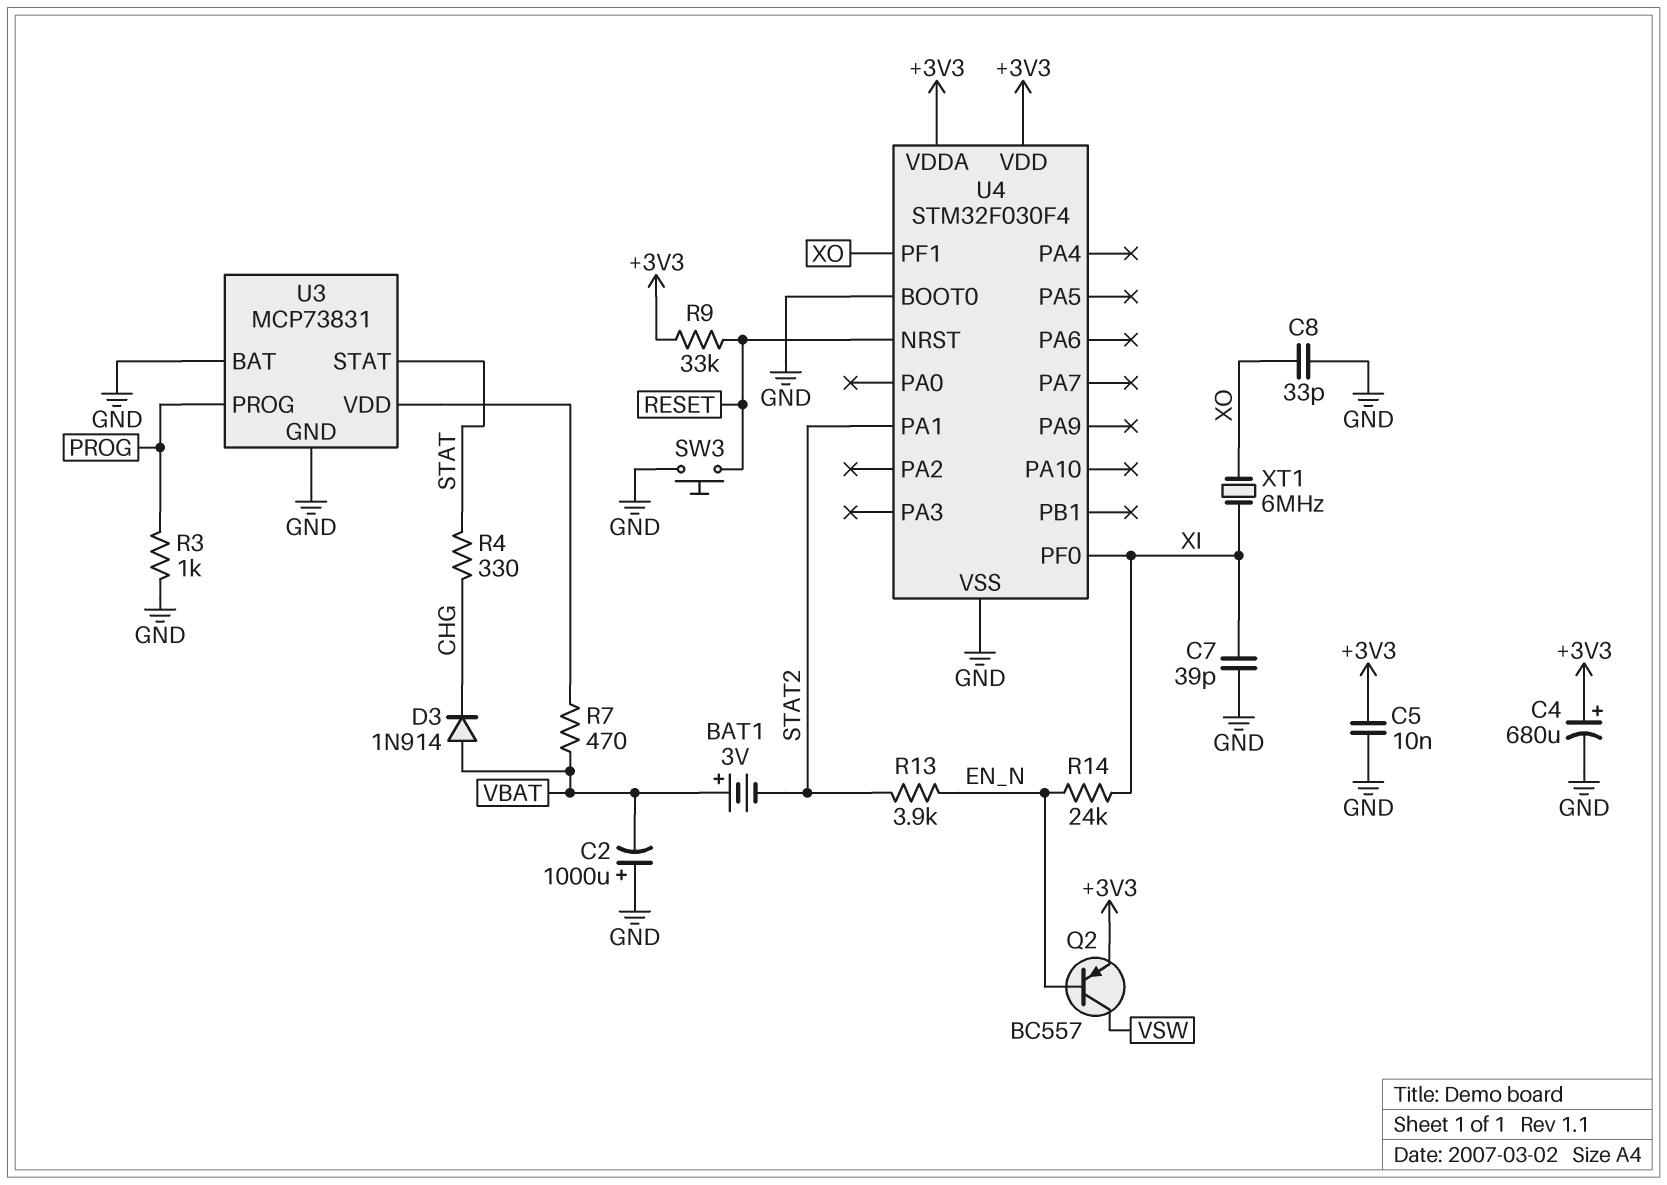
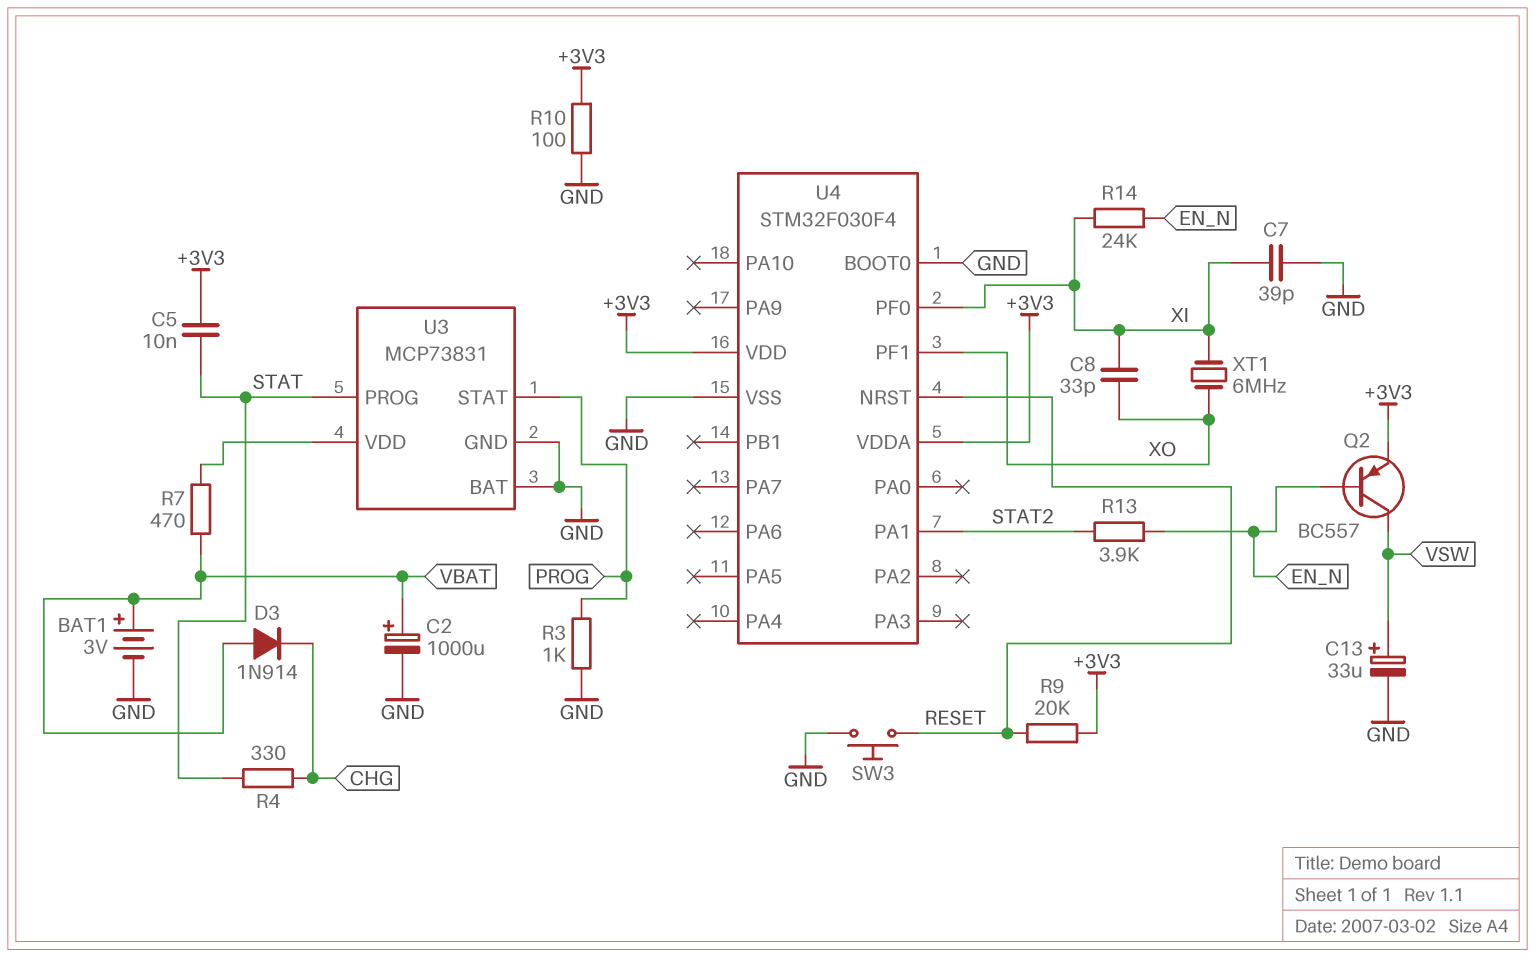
BAT1: 3V (plus VBAT, minus STAT2) -> 3V (plus VBAT, minus GND)
C2: 1000uF (plus GND, minus VBAT) -> 1000uF (plus VBAT, minus GND)
C4: 680uF (plus +3V3, minus GND) -> none
C5: 10nF (+3V3, GND) -> 10nF (+3V3, STAT)
C8: 33pF (GND, XO) -> 33pF (XI, XO)
C13: none -> 33uF (plus VSW, minus GND)
R9: 33k (+3V3, RESET) -> 20k (+3V3, RESET)
R10: none -> 100 (+3V3, GND)
U3 pin PROG: PROG -> STAT
U3 pin STAT: STAT -> PROG

